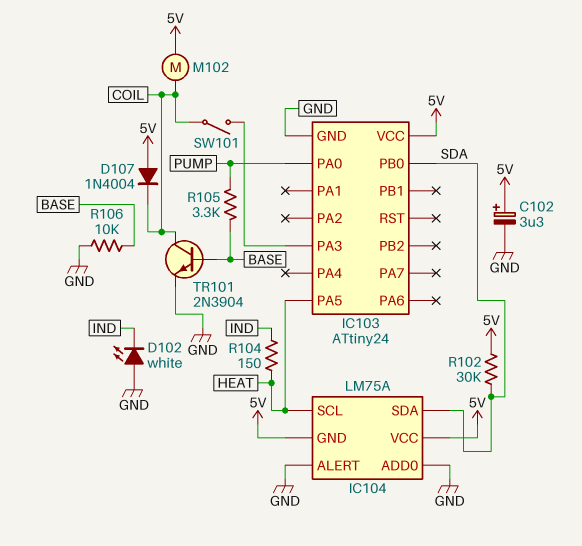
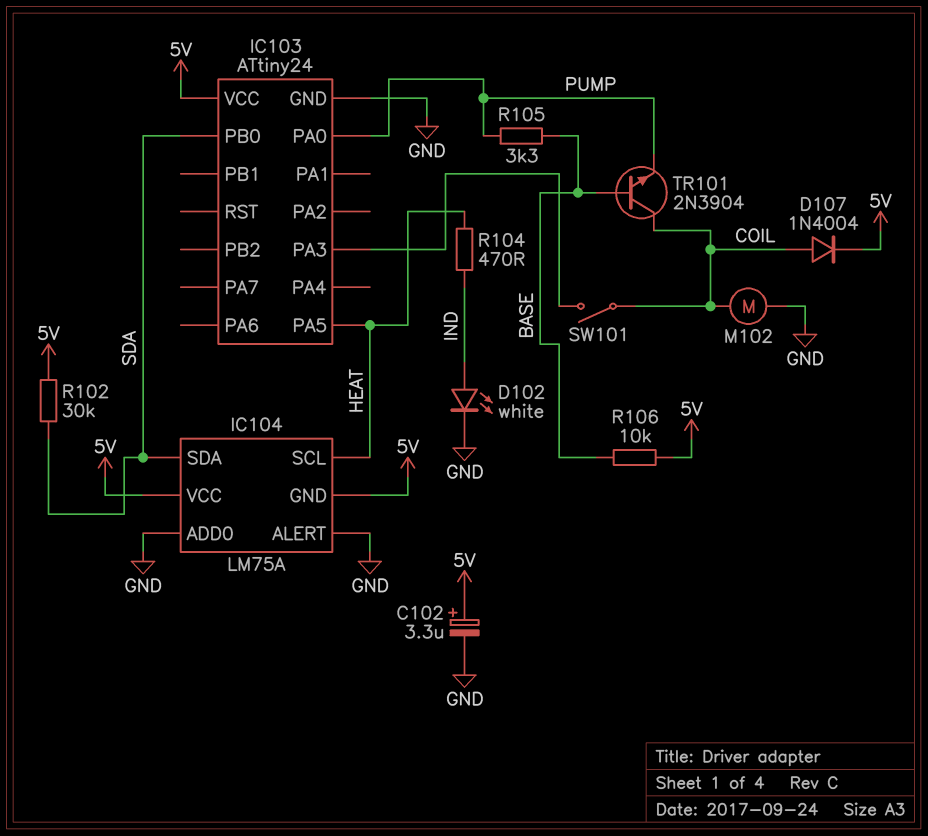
D102: LED white (A GND, K IND) -> LED white (A IND, K GND)
D107: diode 1N4004 (A 5V, K COIL) -> diode 1N4004 (A COIL, K 5V)
M102: motor (5V, COIL) -> motor (COIL, GND)
R104: 150 (HEAT, IND) -> 470 (HEAT, IND)
R106: 10k (BASE, GND) -> 10k (5V, BASE)
TR101: NPN 2N3904 (B BASE, C COIL, E GND) -> NPN 2N3904 (B BASE, C COIL, E PUMP)

